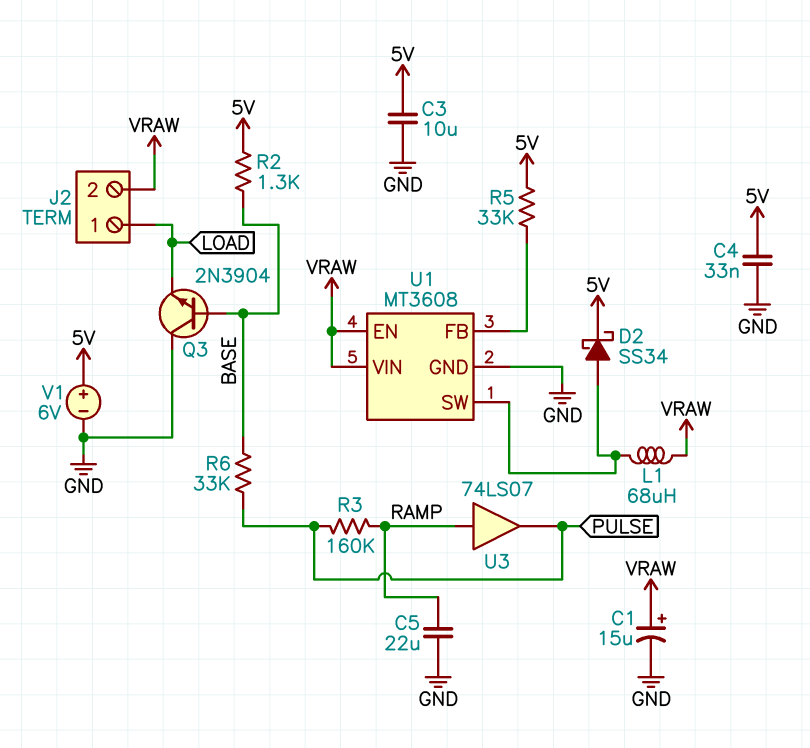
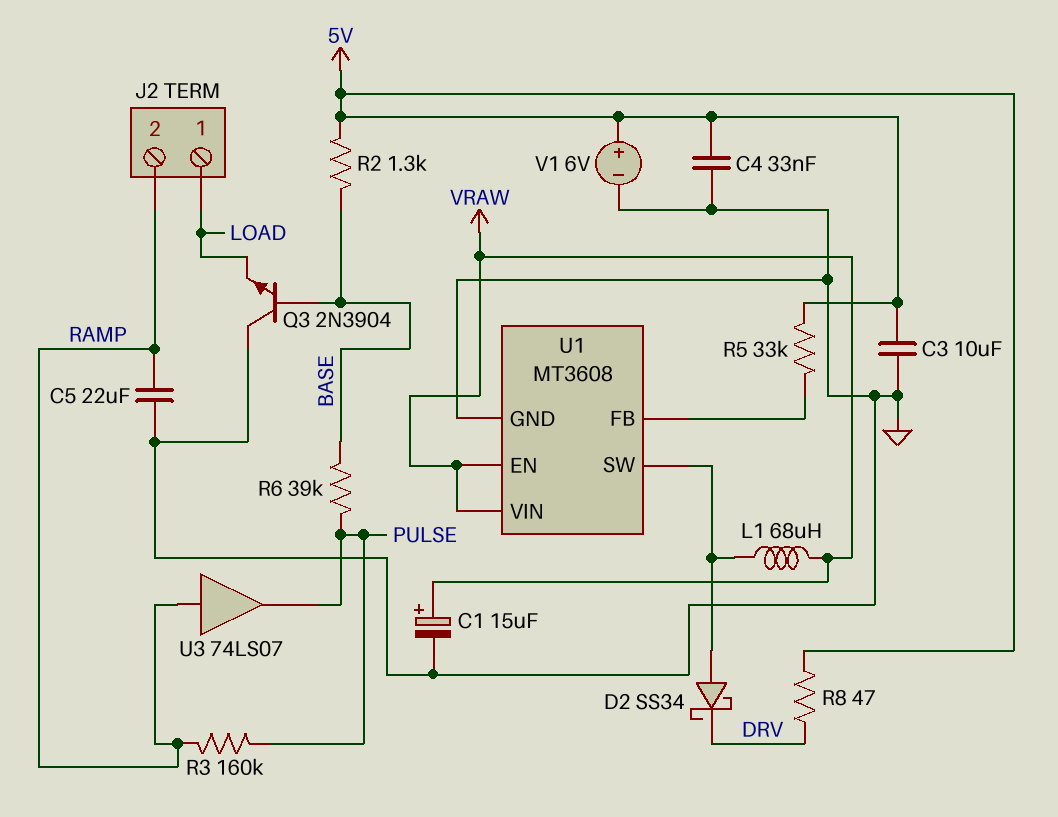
D2: schottky SS34 (A U1/SW, K 5V) -> schottky SS34 (A U1/SW, K DRV)
J2 pin 2: VRAW -> RAMP
R6: 33k (BASE, PULSE) -> 39k (BASE, PULSE)
R8: none -> 47 (5V, DRV)

